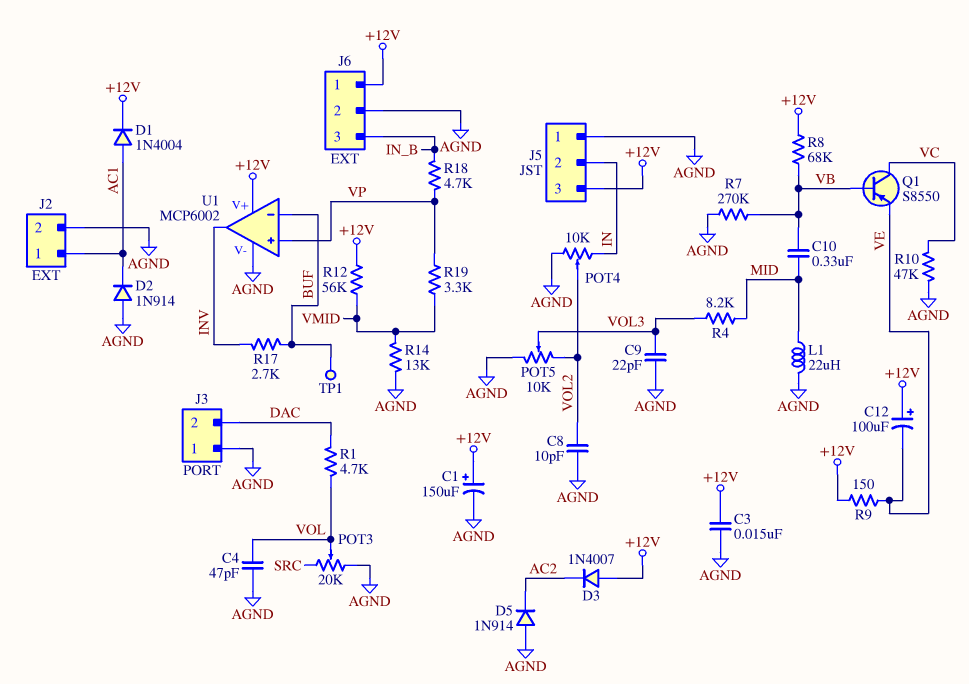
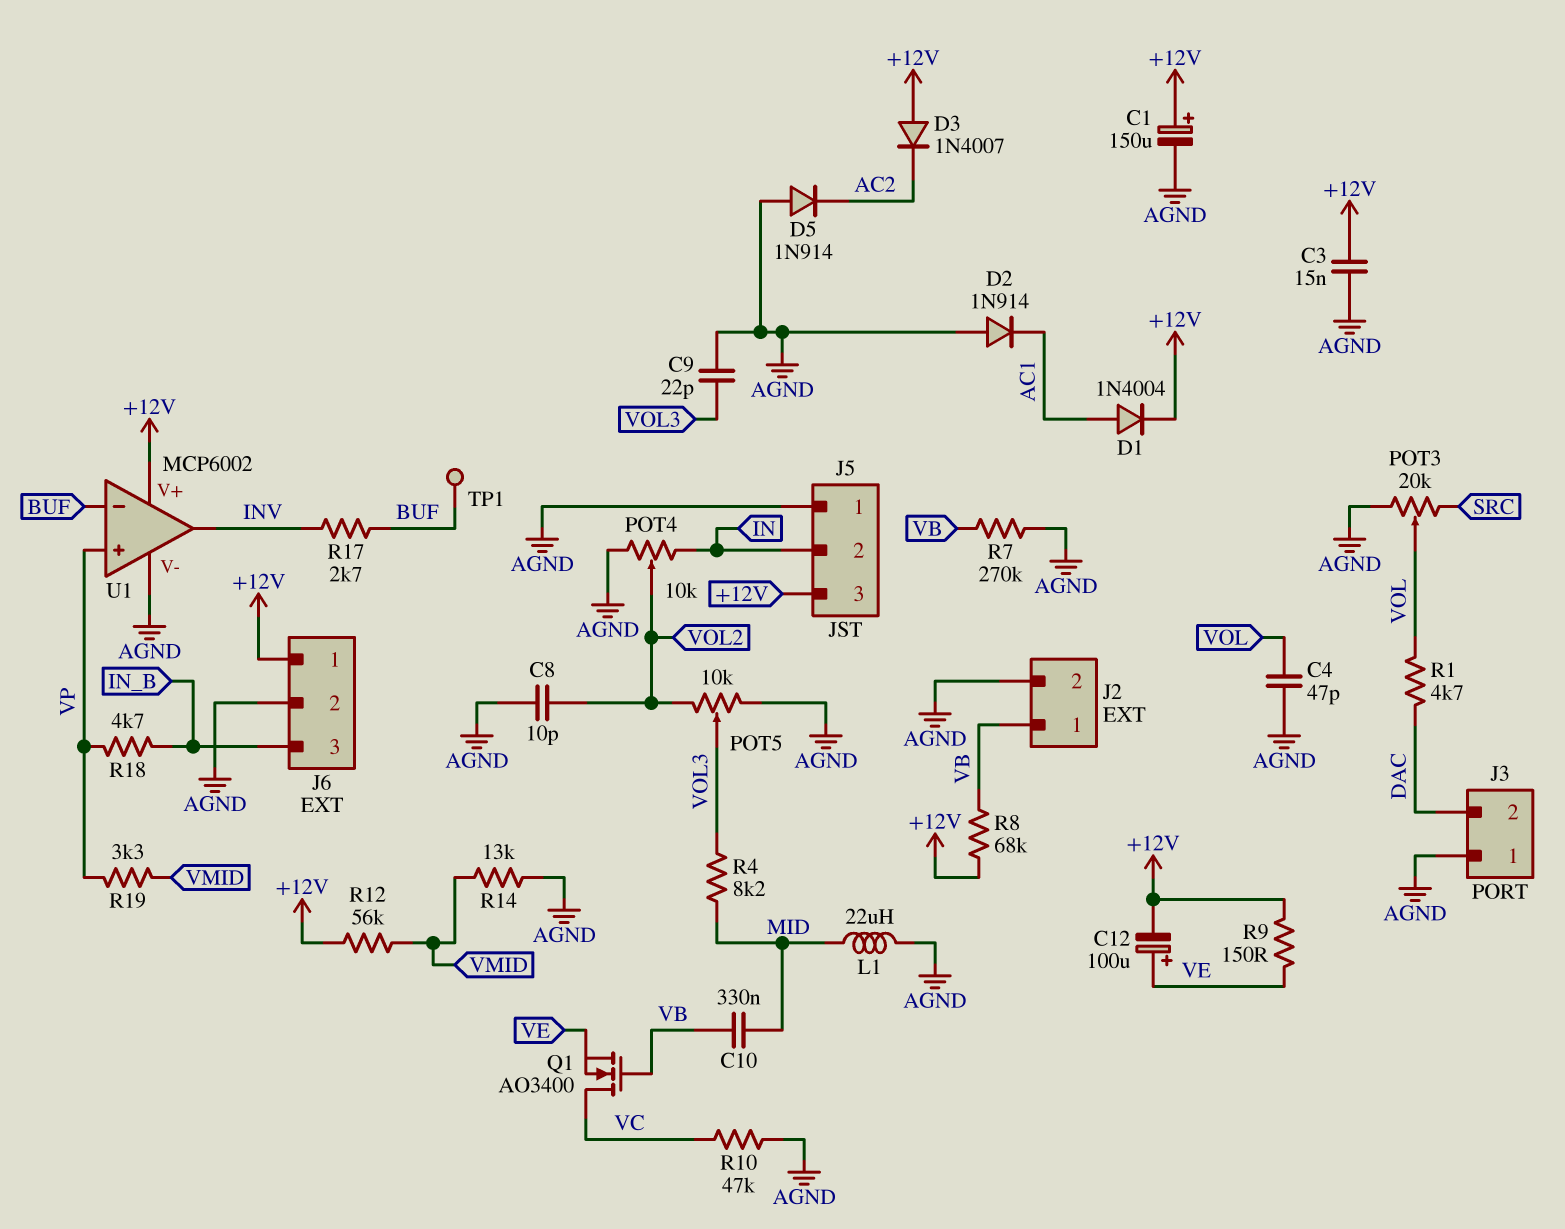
C12: 100uF (plus +12V, minus VE) -> 100uF (plus VE, minus +12V)
J2 pin 1: AC1 -> VB
Q1: PNP S8550 (B VB, C VC, E VE) -> NMOS AO3400 (G VB, D VC, S VE)

